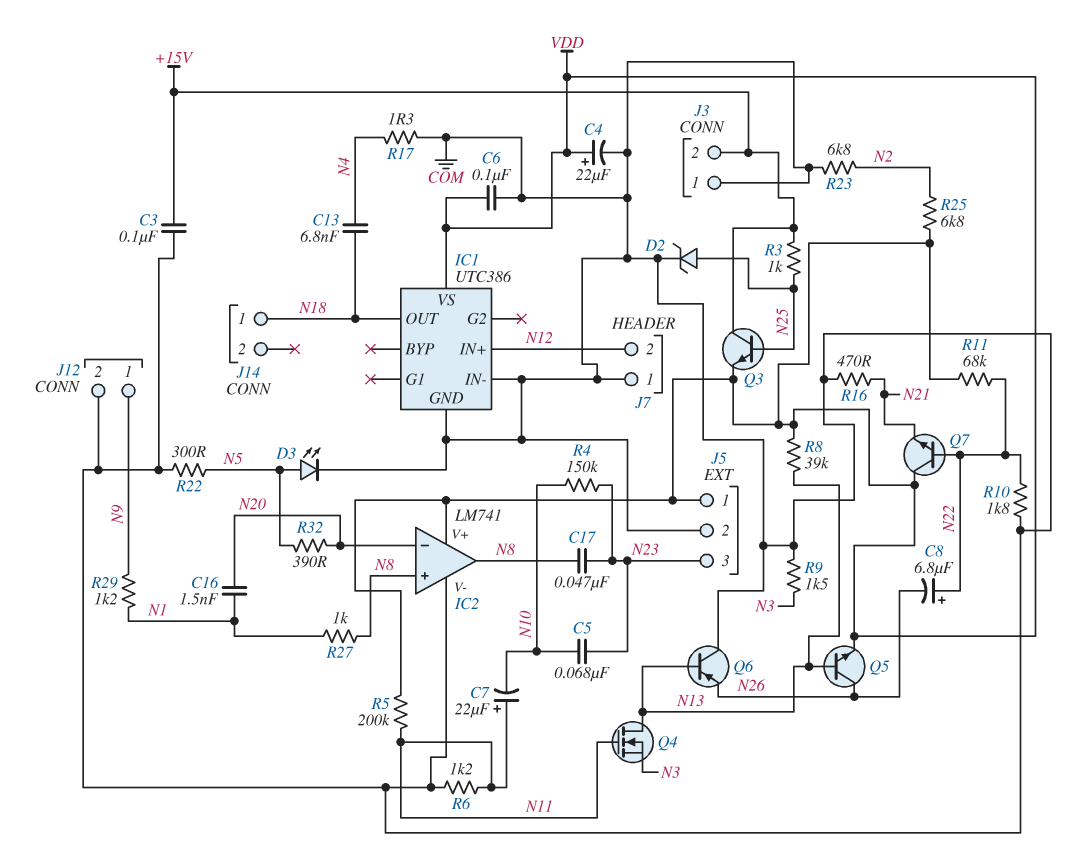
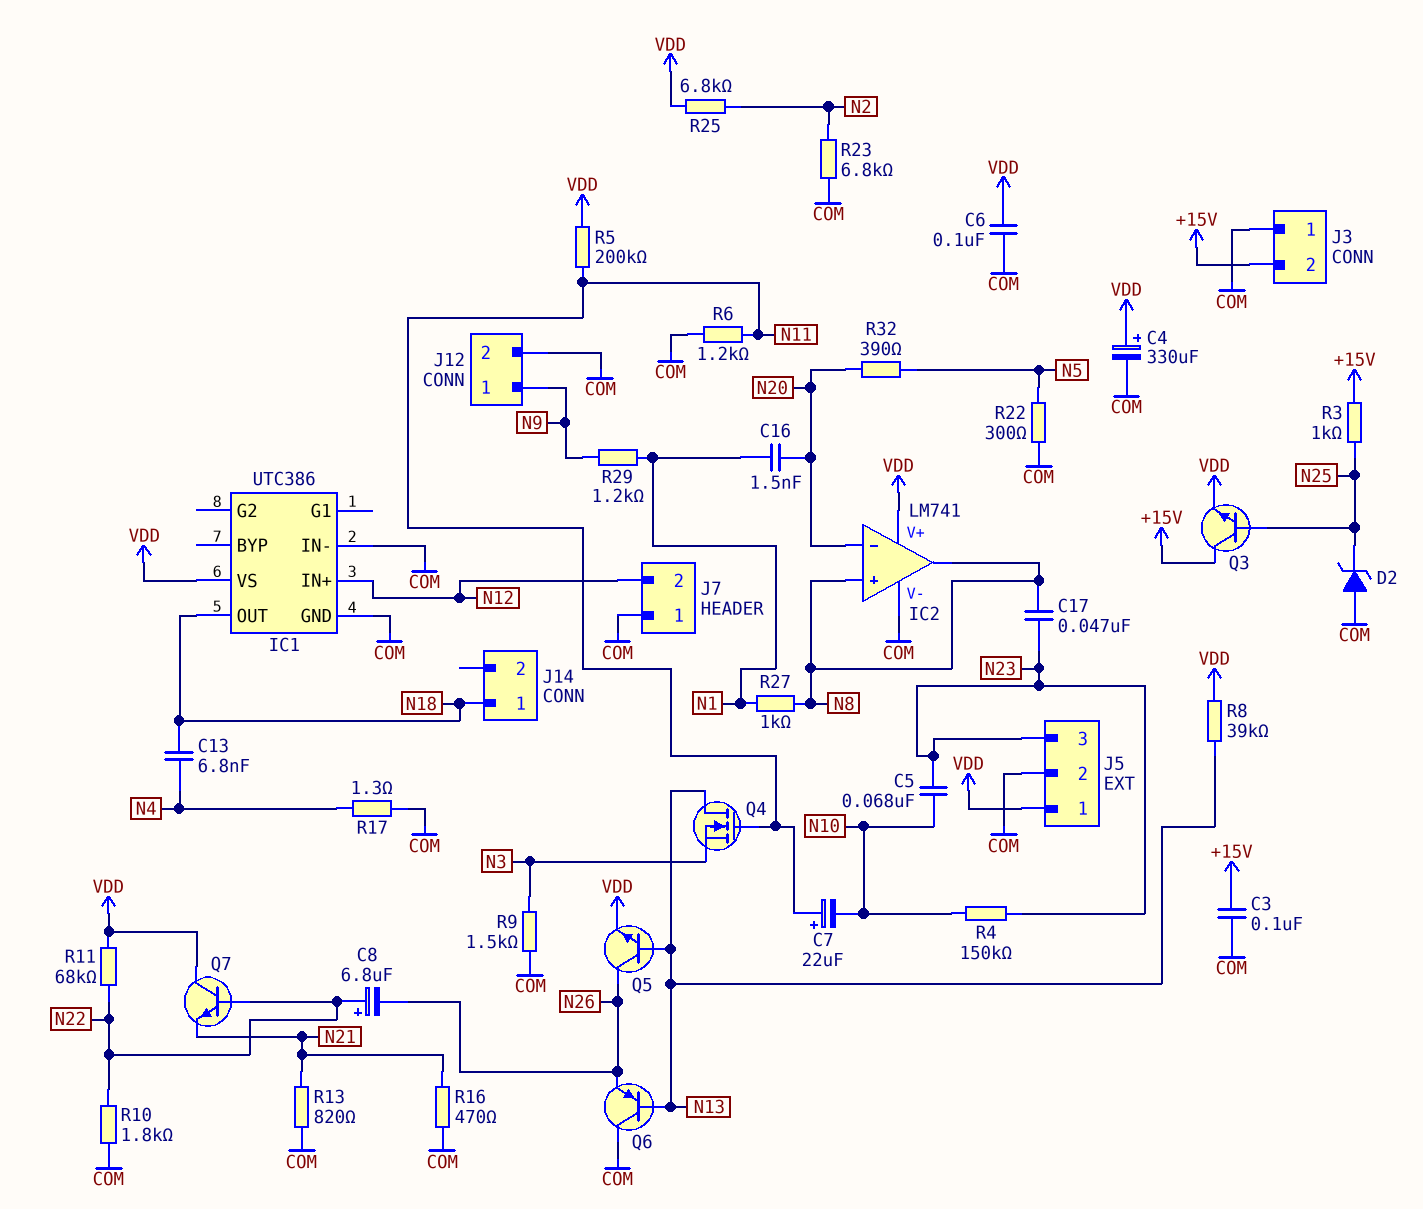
C4: 22uF (plus VDD, minus COM) -> 330uF (plus VDD, minus COM)
D2: zener (A N25, K COM) -> zener (A COM, K N25)
D3: LED (A N5, K COM) -> none
R13: none -> 820 (COM, N21)

